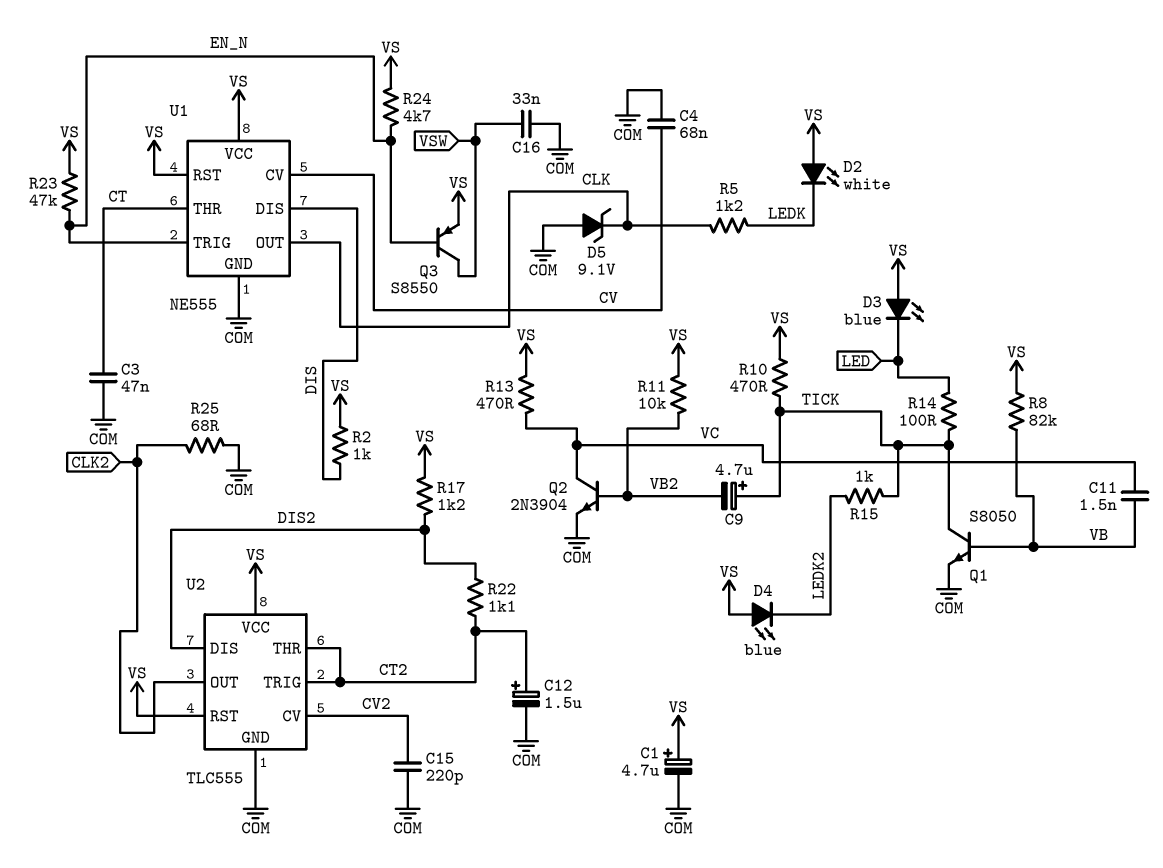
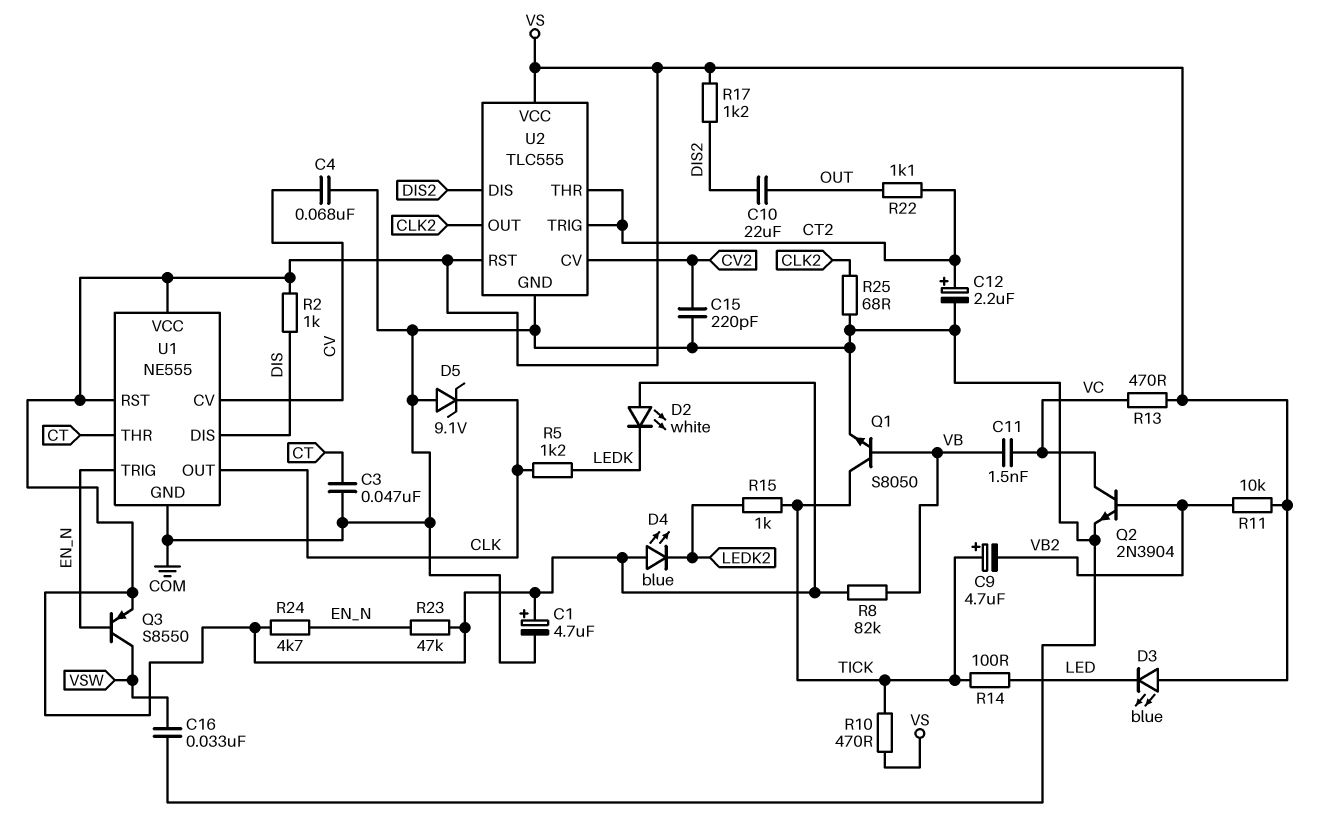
C10: none -> 22uF (DIS2, OUT)
C12: 1.5uF (plus CT2, minus COM) -> 2.2uF (plus CT2, minus COM)
R22: 1.1k (CT2, DIS2) -> 1.1k (CT2, OUT)

